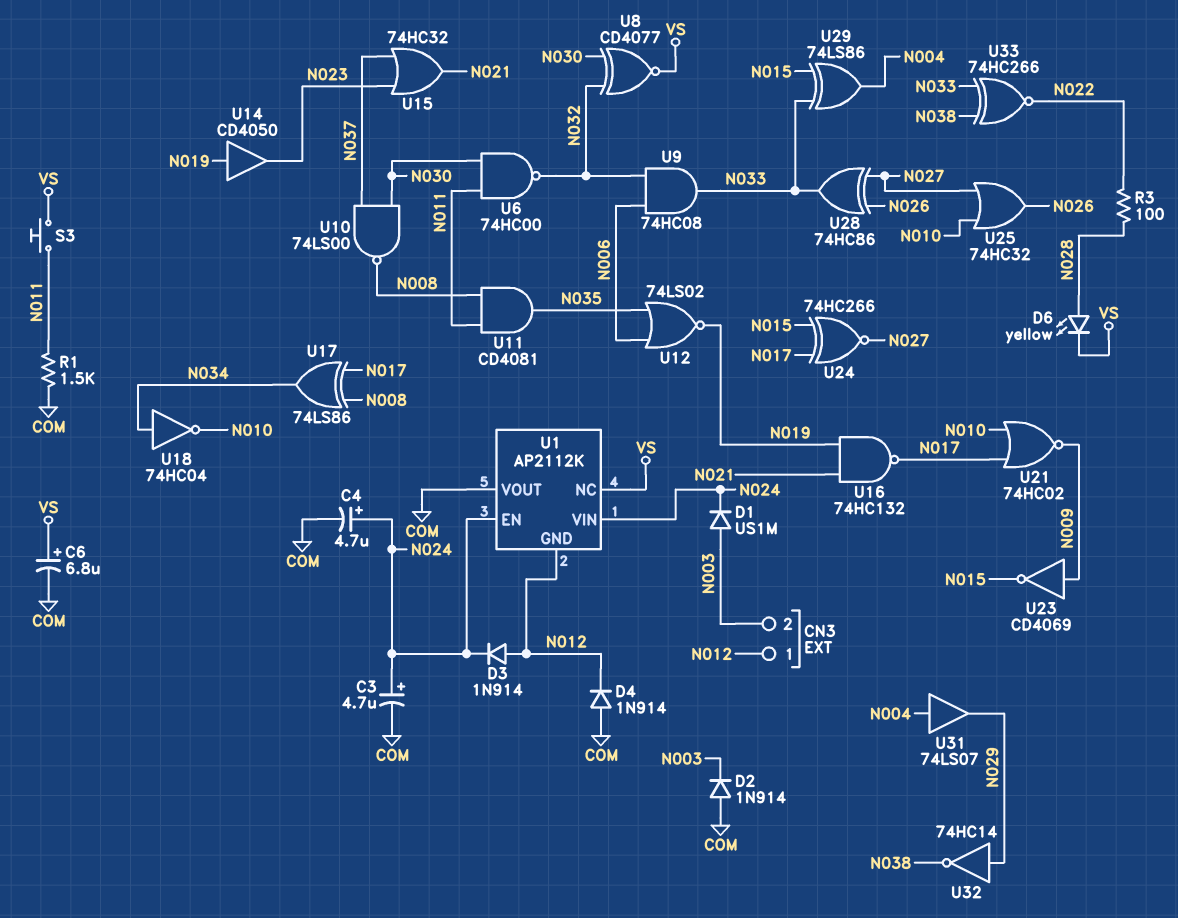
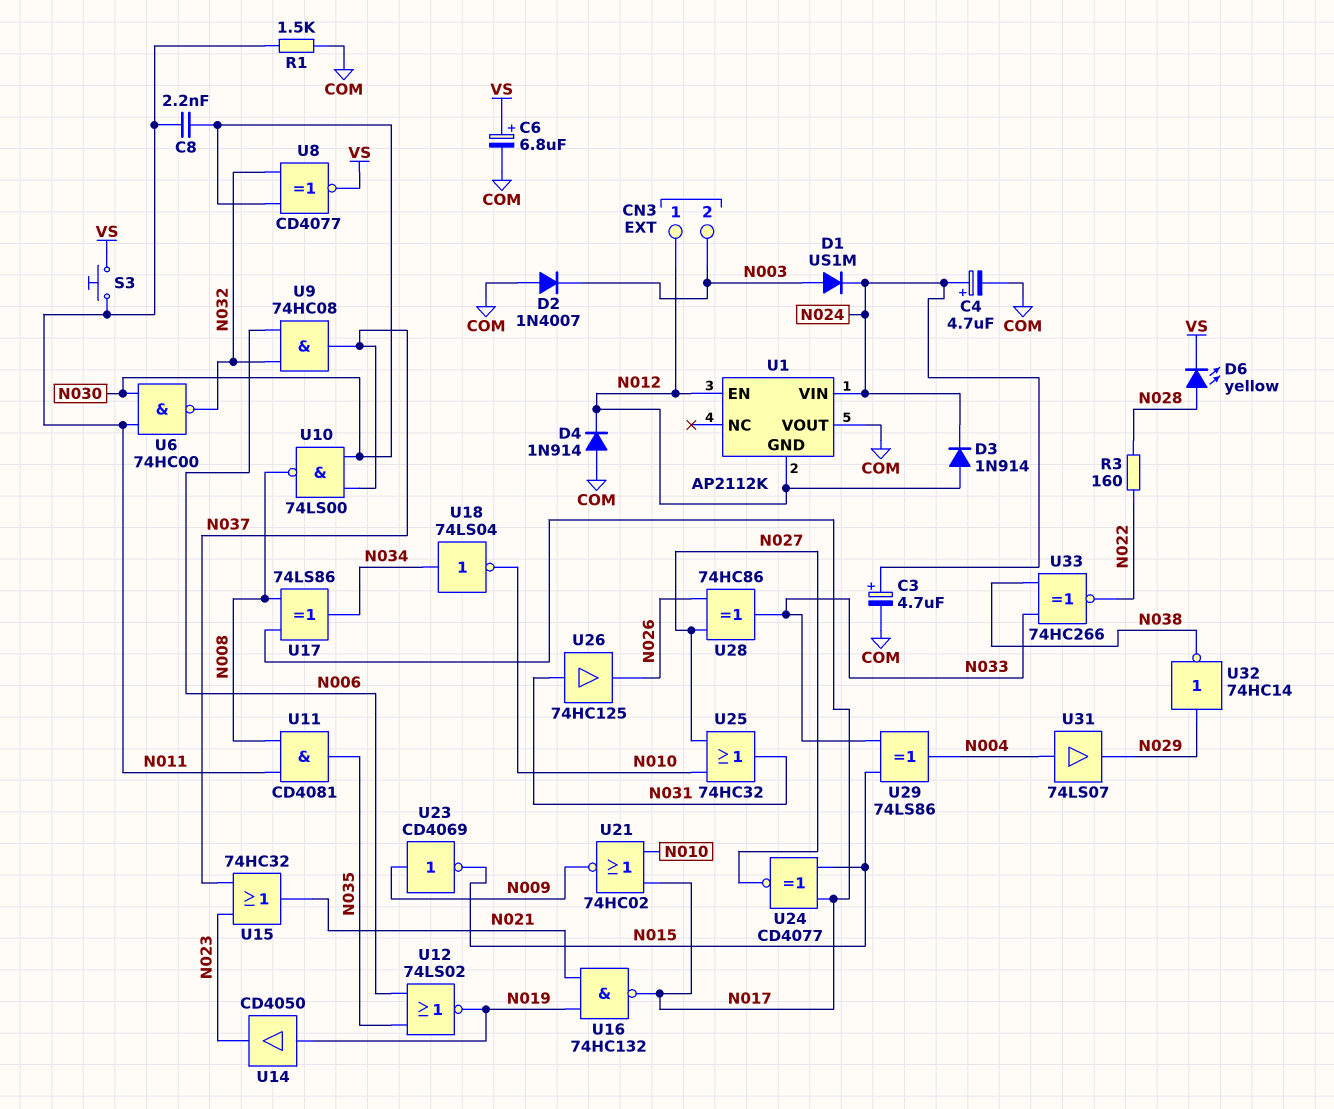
C8: none -> 2.2nF (N011, N030)
D2: diode 1N914 (A COM, K N003) -> diode 1N4007 (A COM, K N003)
R3: 100 (N022, N028) -> 160 (N022, N028)
U1 pin EN: N024 -> N012
U1 pin NC: VS -> none
U9: AND 74HC08 (in N006, in N032, out N033) -> AND 74HC08 (in N006, in N032, out N037)
U18: NOT 74HC04 (in N034, out N010) -> NOT 74LS04 (in N034, out N010)
U24: XNOR 74HC266 (in N015, in N017, out N027) -> XNOR CD4077 (in N015, in N017, out N027)
U25: OR 74HC32 (in N010, in N027, out N026) -> OR 74HC32 (in N010, in N027, out N031)
U26: none -> buffer 74HC125 (in N031, out N026)

